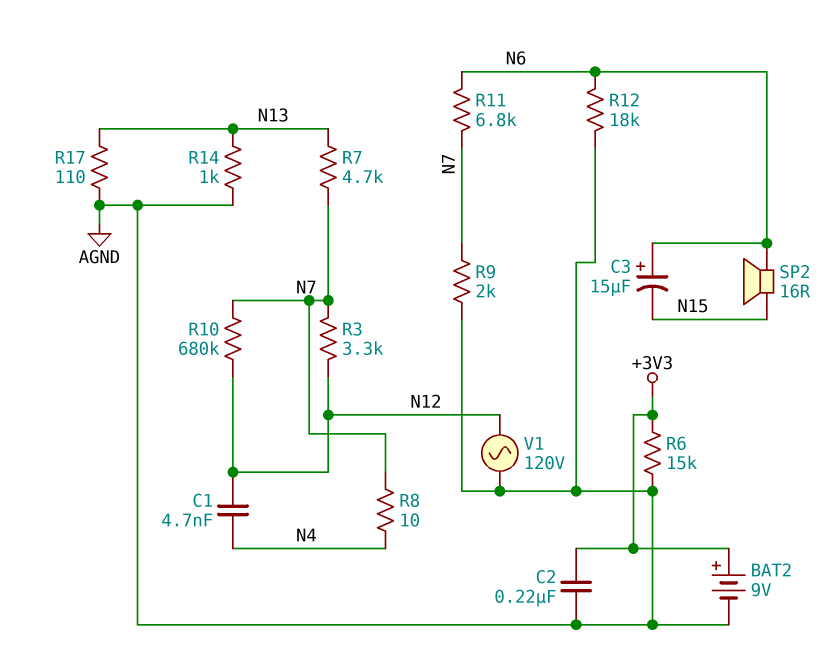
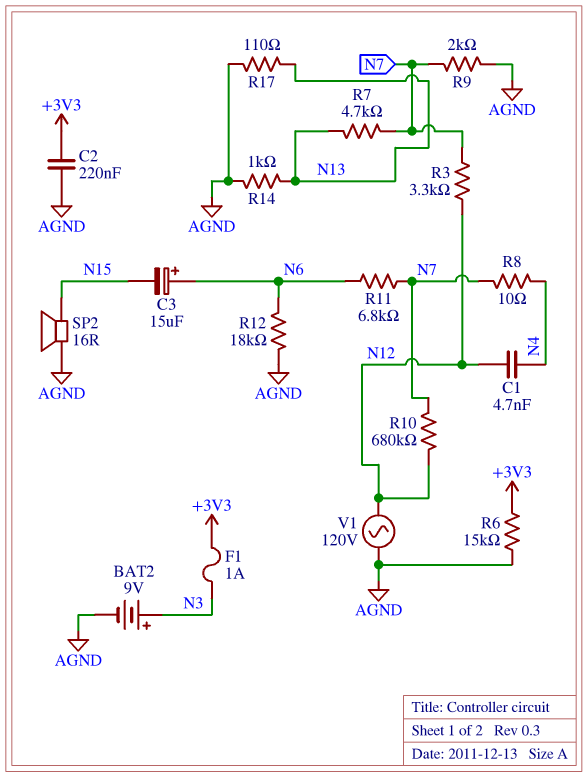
BAT2: 9V (plus +3V3, minus AGND) -> 9V (plus N3, minus AGND)
F1: none -> 1A (+3V3, N3)
SP2: speaker 16R (N6, N15) -> speaker 16R (AGND, N15)

